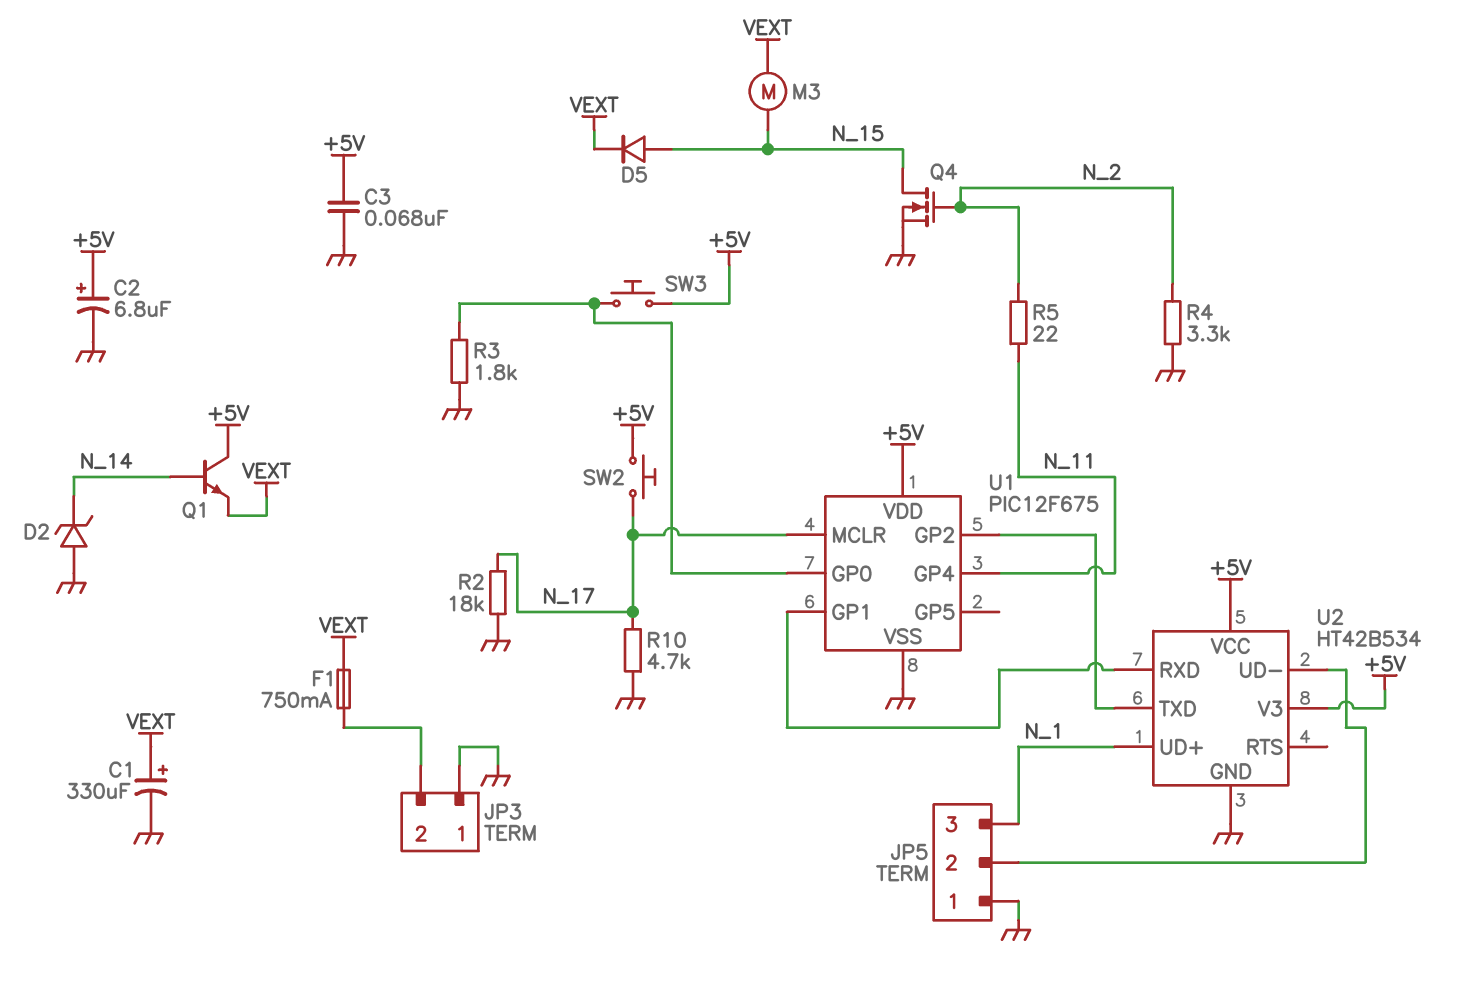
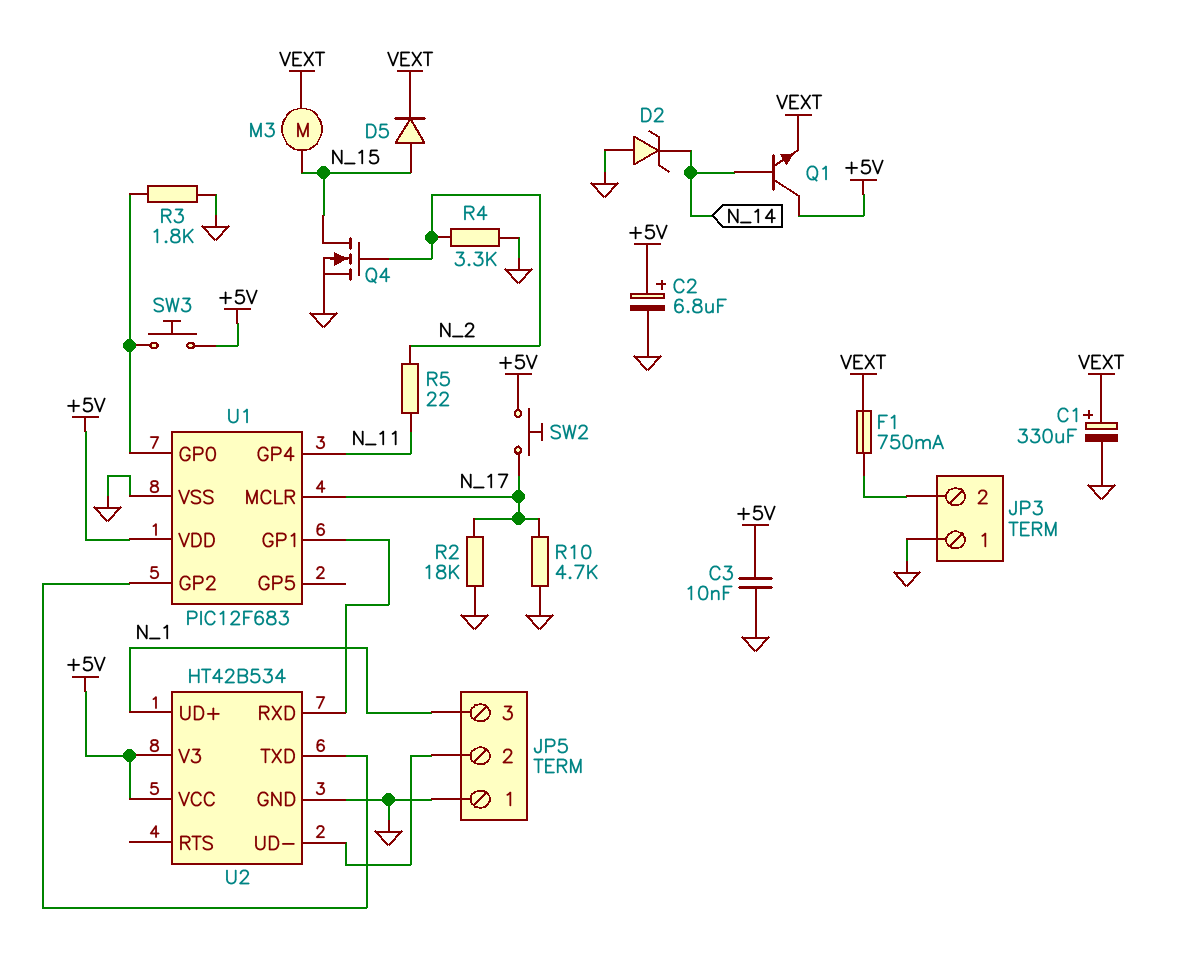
C3: 68nF (+5V, GND) -> 10nF (+5V, GND)
U1: PIC12F675 -> PIC12F683

